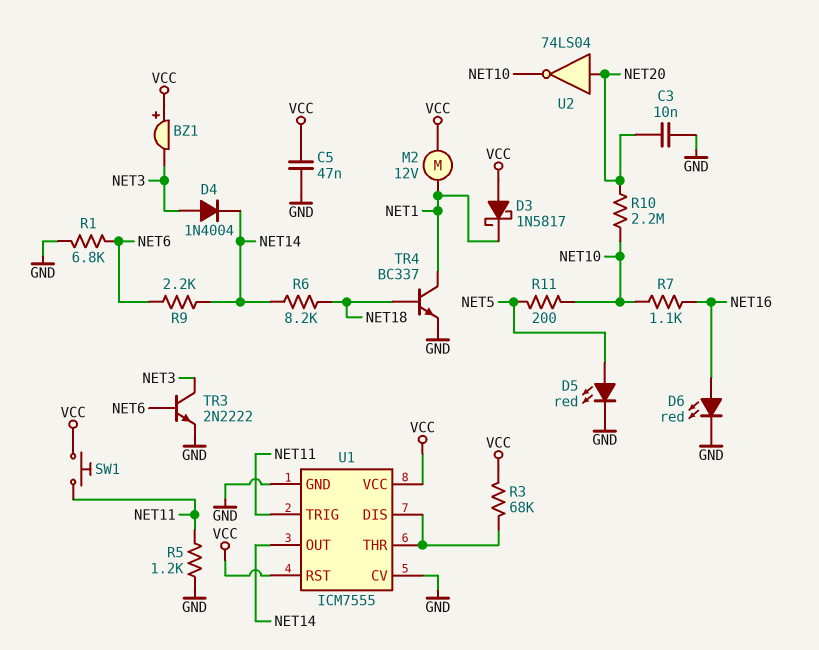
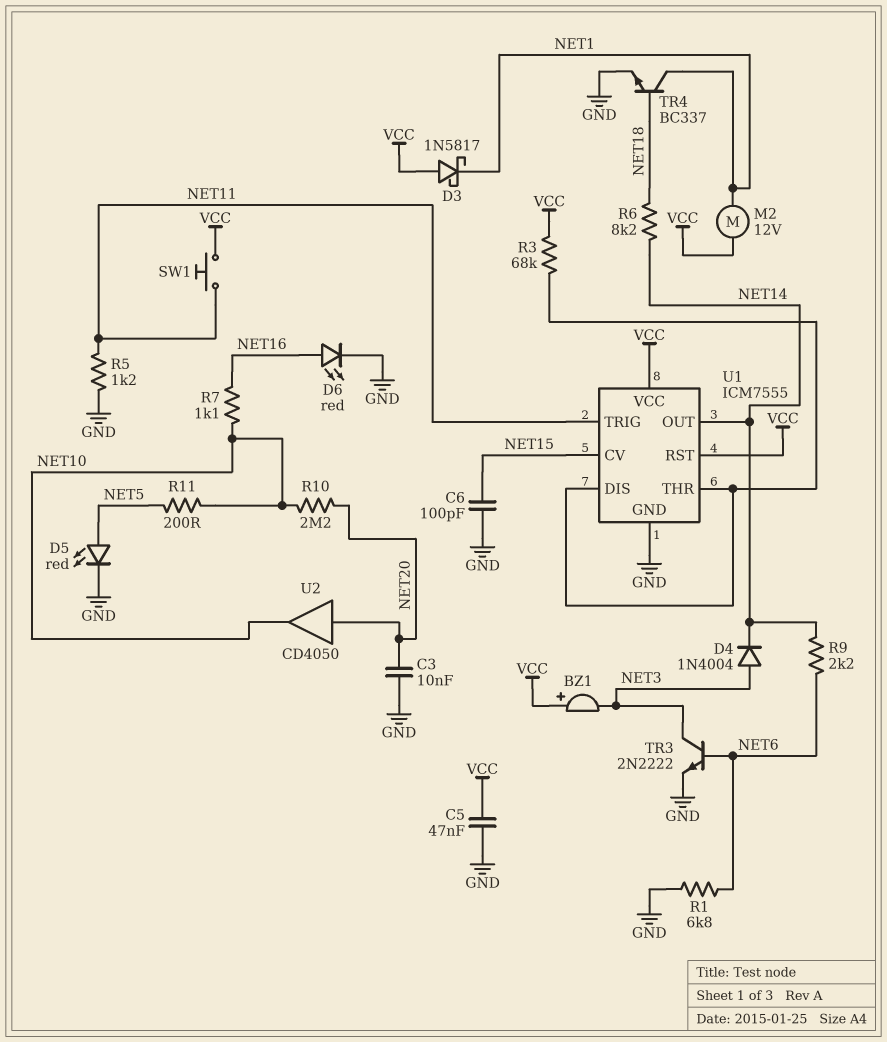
C6: none -> 100pF (GND, NET15)
U1 pin CV: GND -> NET15
U2: NOT 74LS04 (in NET20, out NET10) -> buffer CD4050 (in NET20, out NET10)

